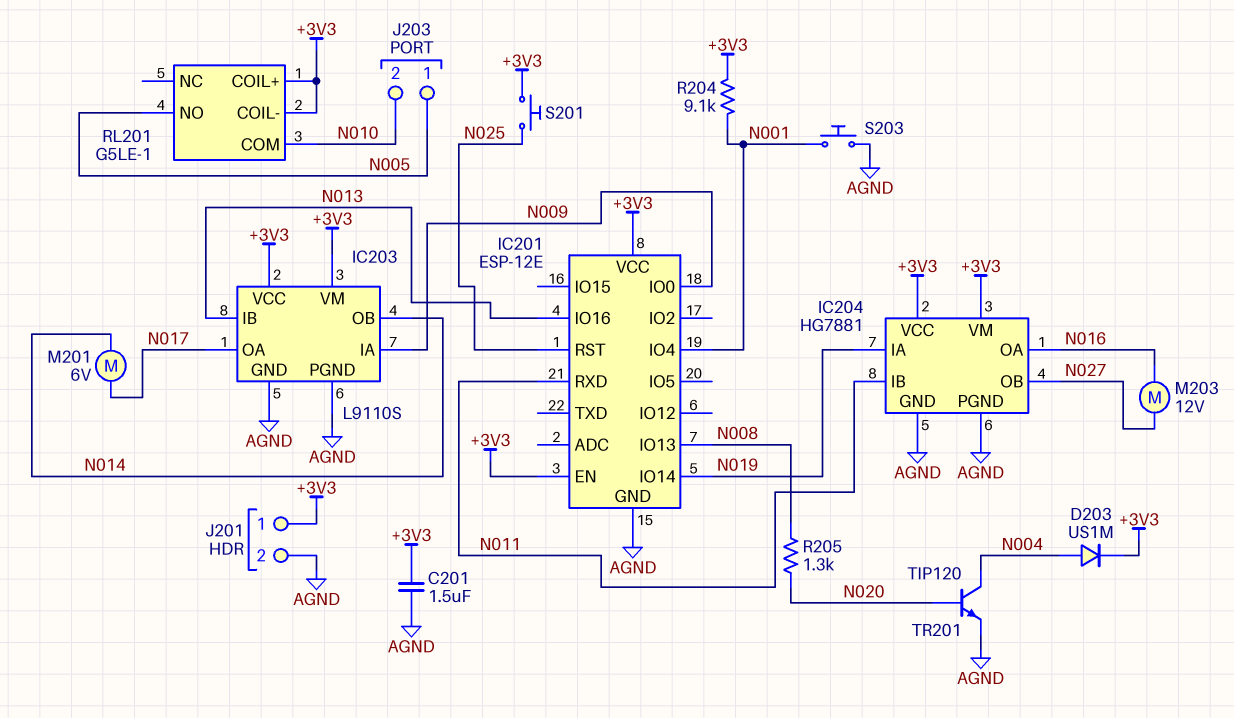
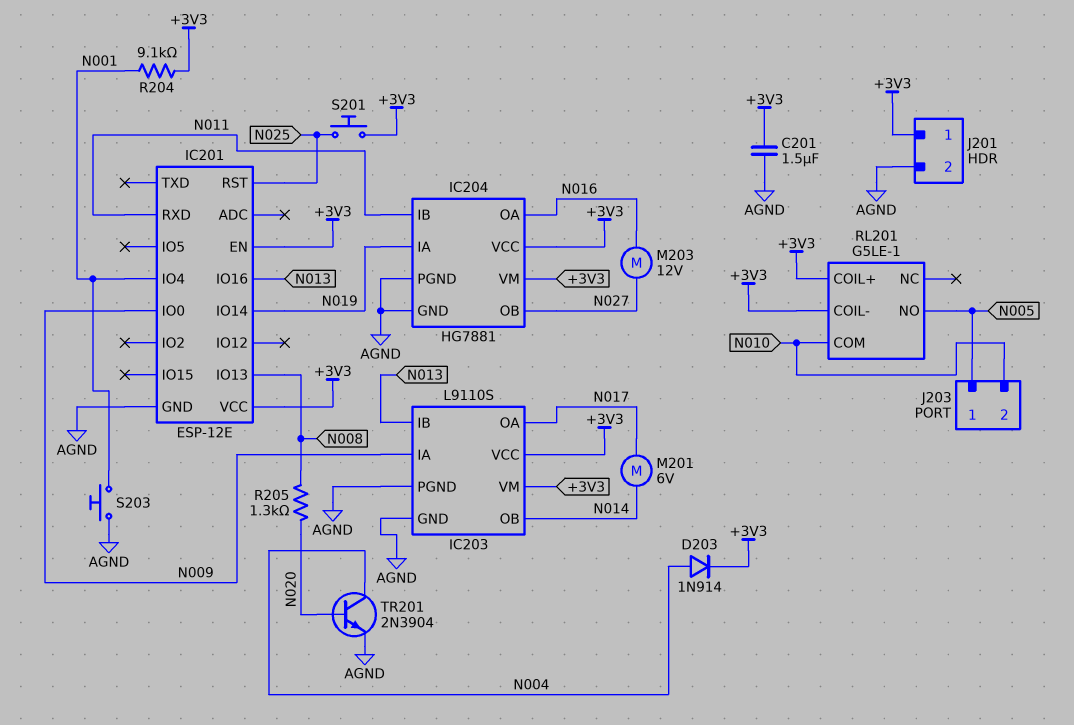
D203: diode US1M (A N004, K +3V3) -> diode 1N914 (A N004, K +3V3)
TR201: NPN TIP120 (B N020, C N004, E AGND) -> NPN 2N3904 (B N020, C N004, E AGND)

